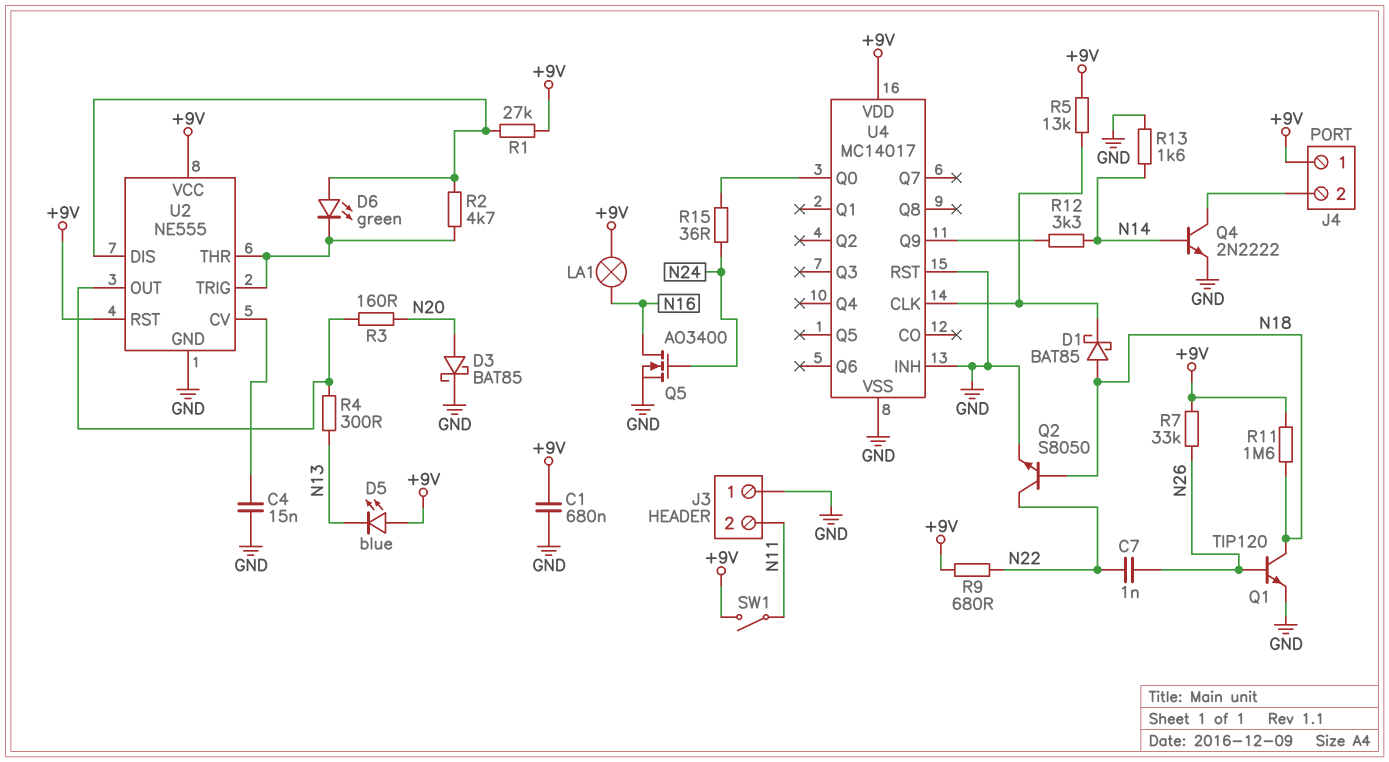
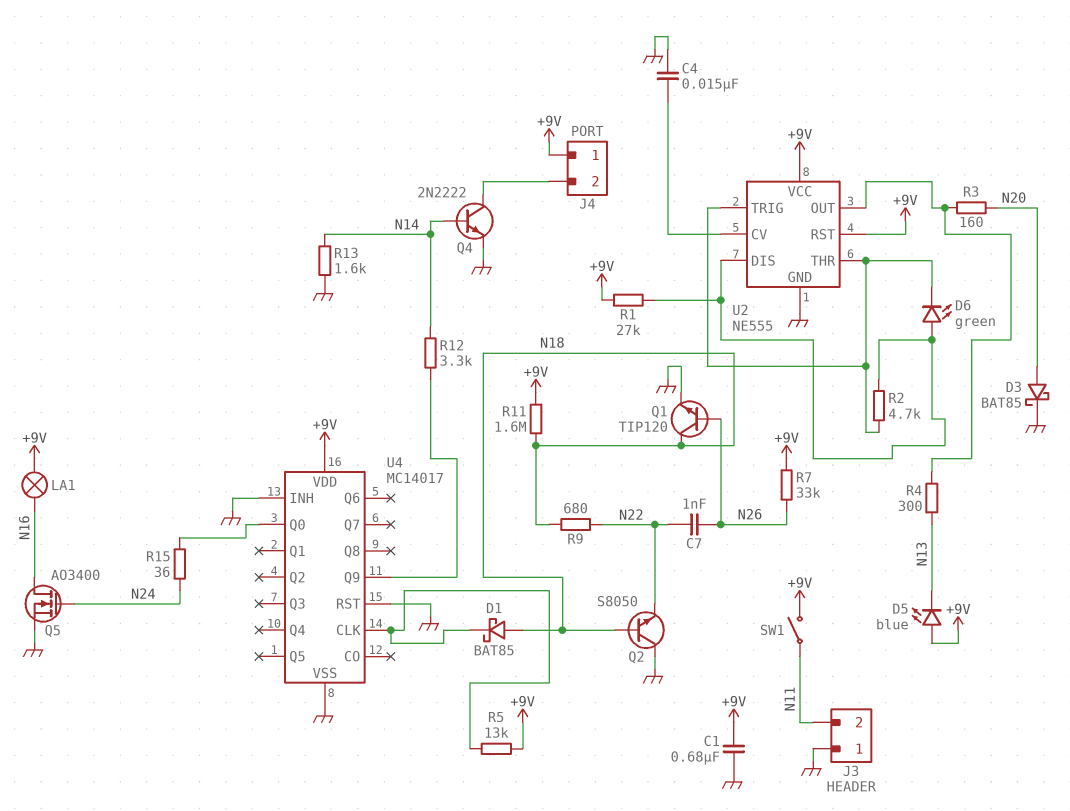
Q2: NPN S8050 (B N18, C N22, E GND) -> NPN S8050 (B N18, C GND, E N22)
R9: 680 (+9V, N22) -> 680 (N18, N22)

